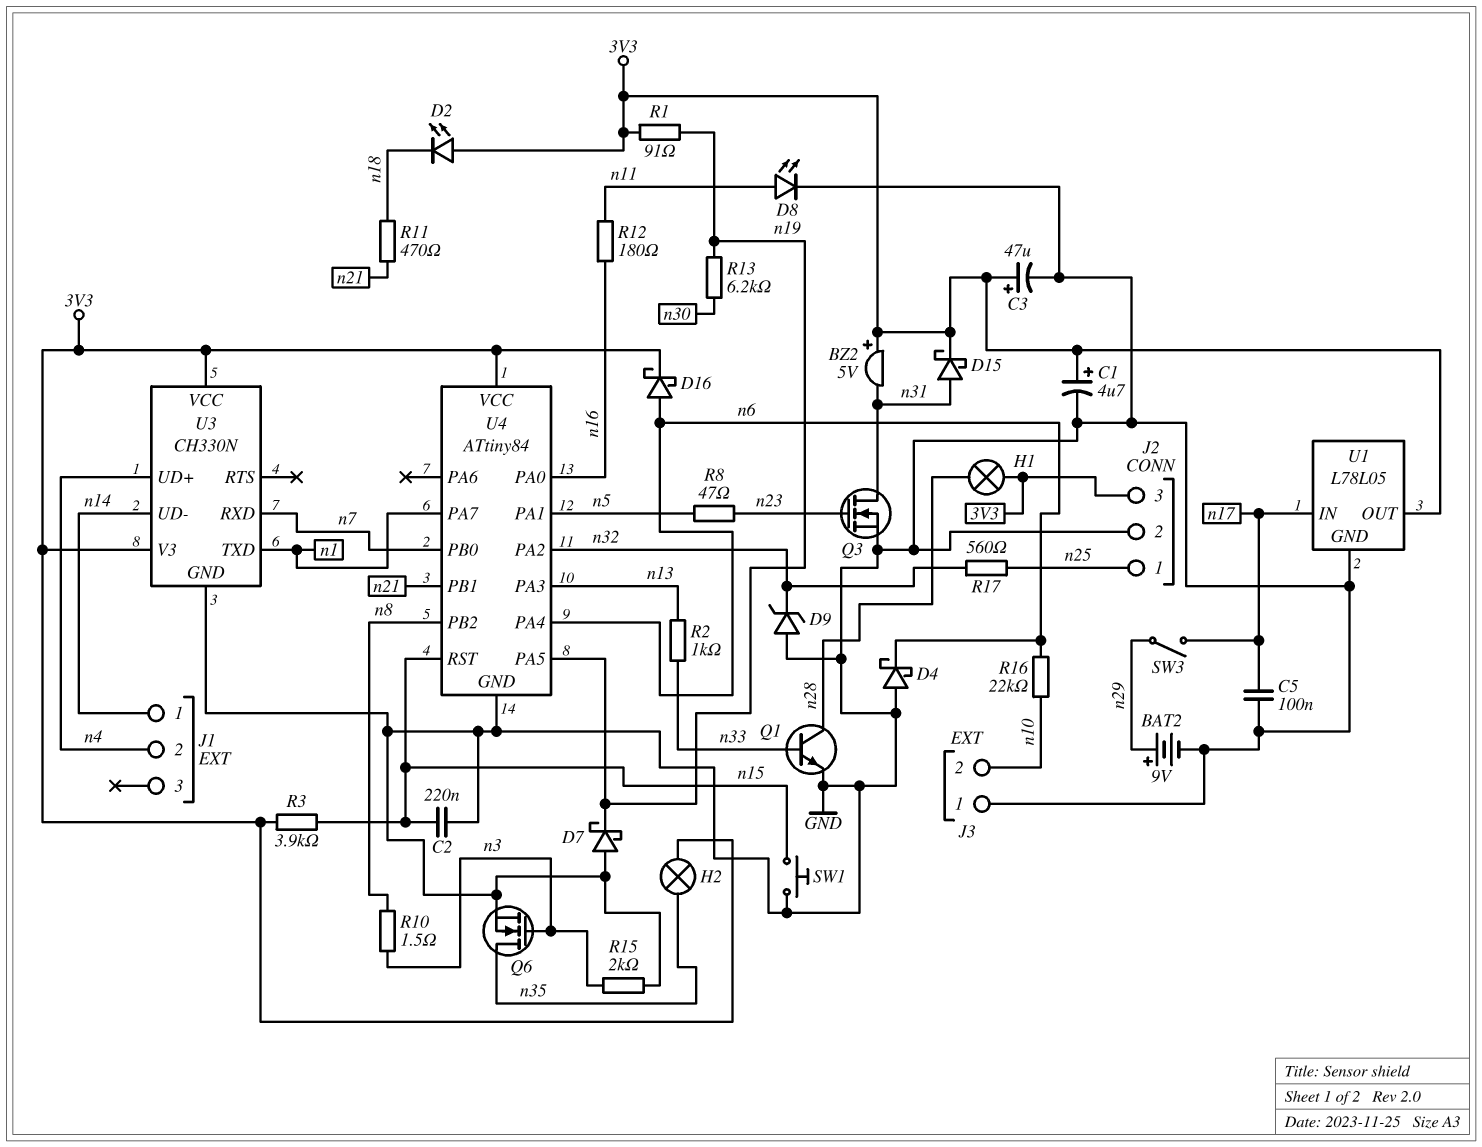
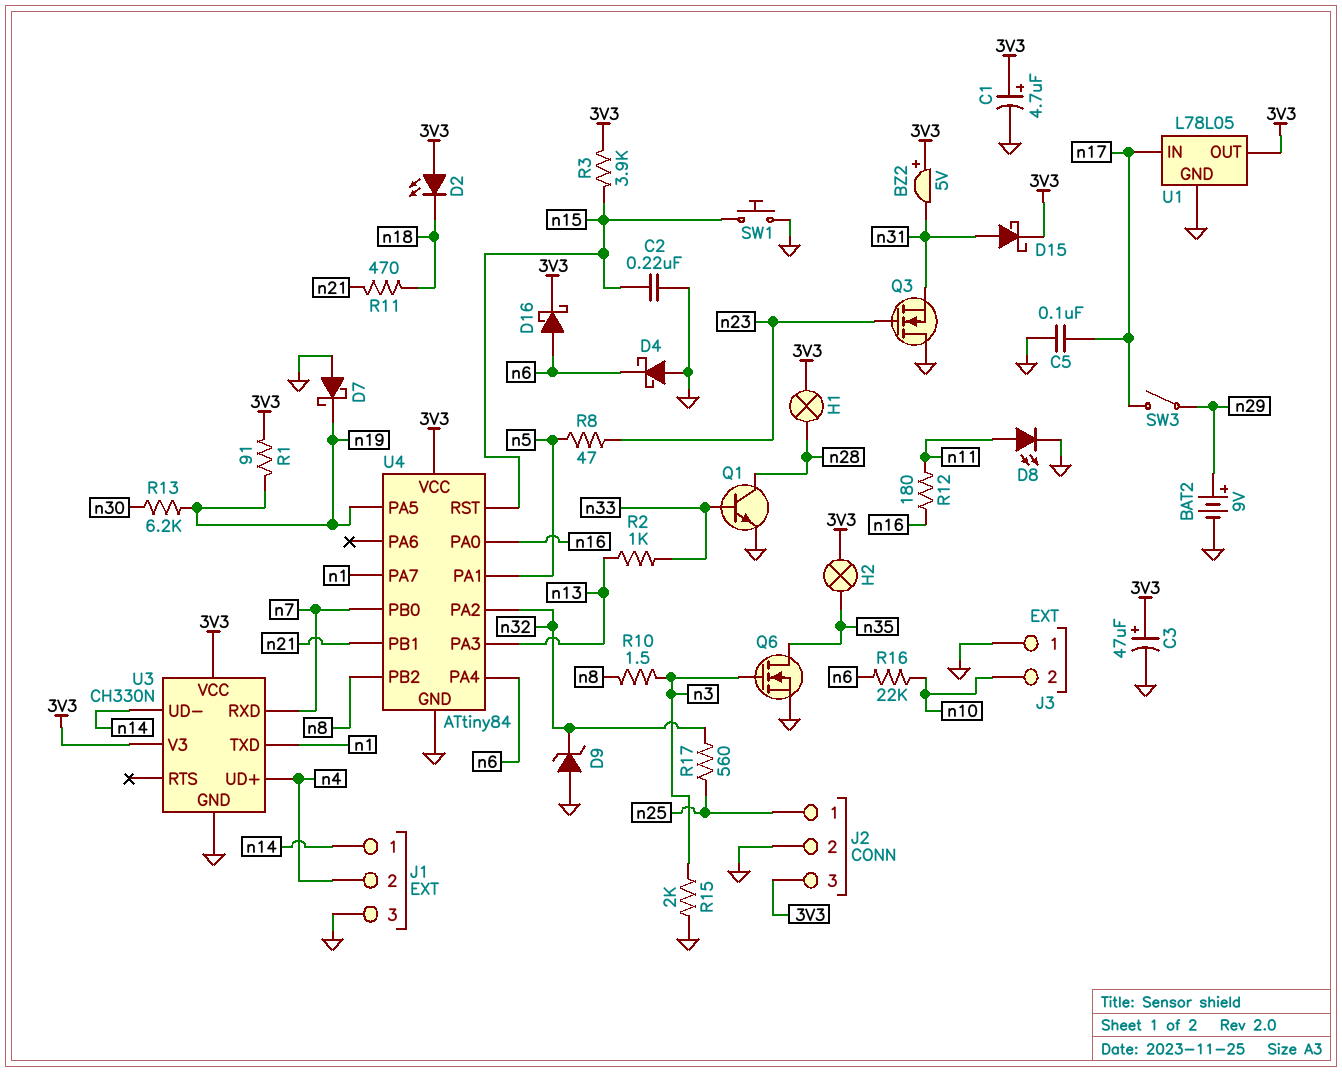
J1 pin 3: none -> GND
Q3: NMOS (G n23, D n31, S GND) -> NMOS (G n23, D GND, S n31)

